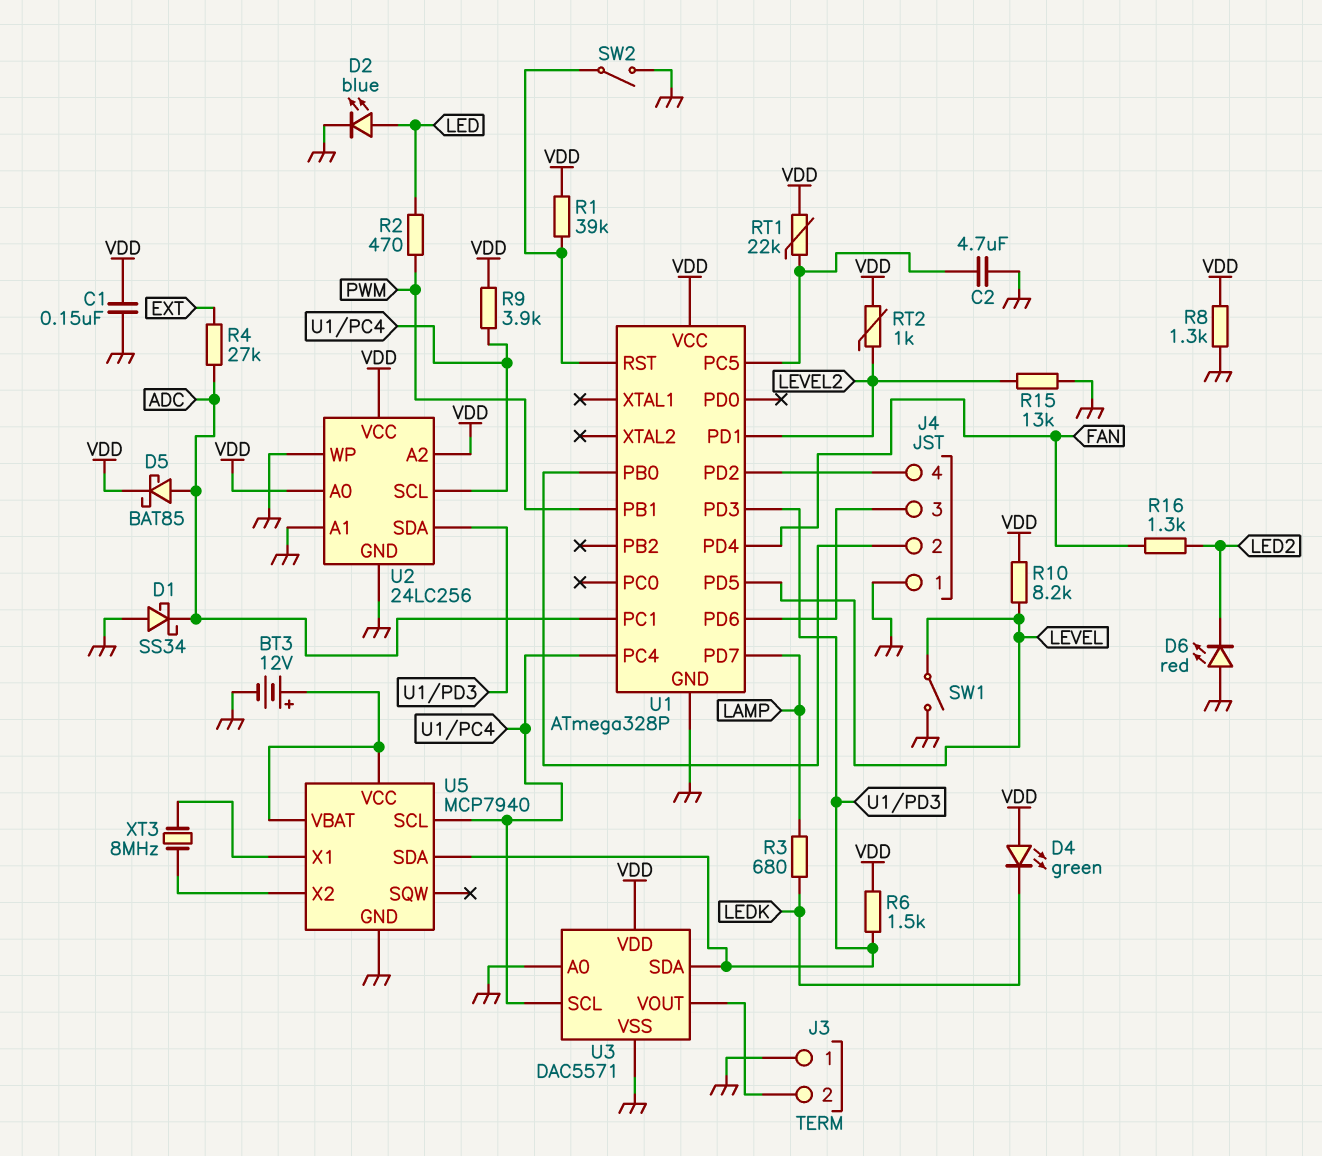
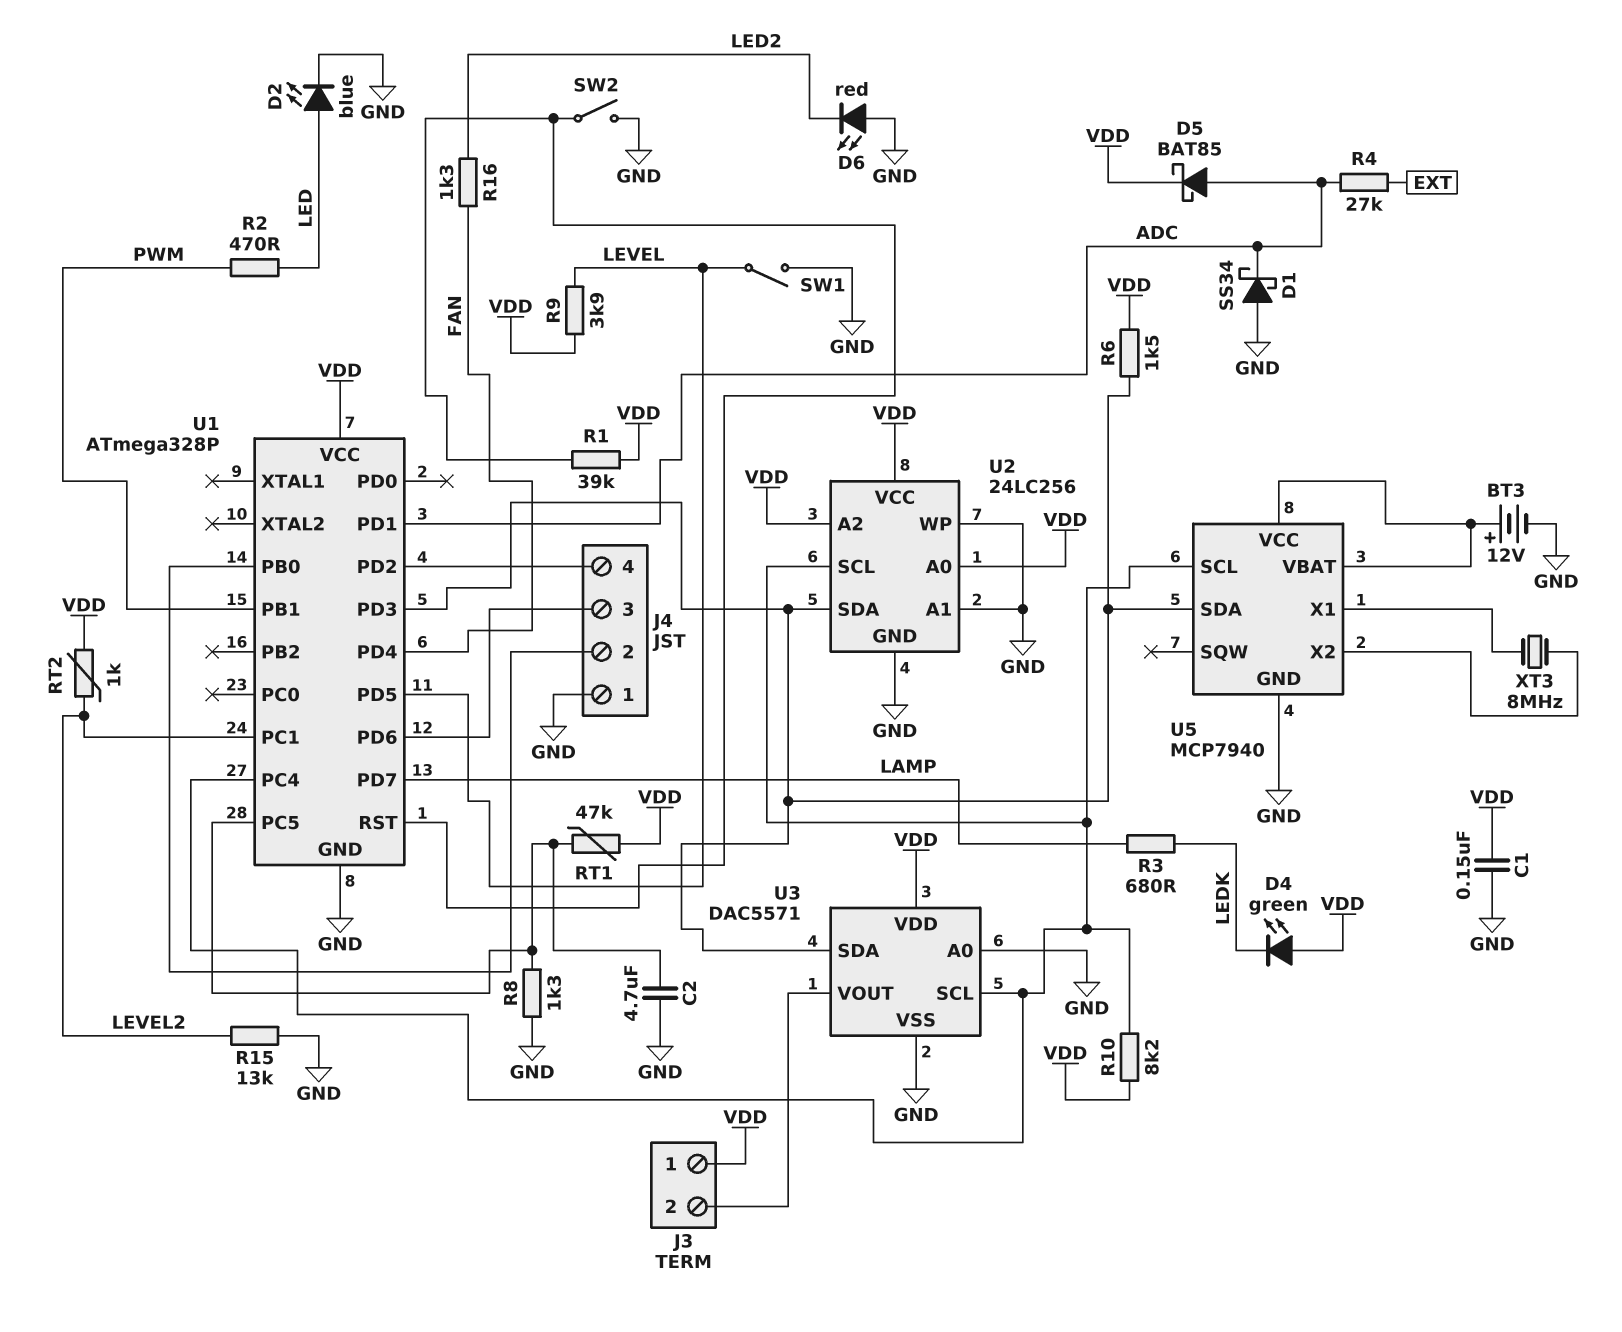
J3 pin 1: GND -> VDD
R8: 1.3k (GND, VDD) -> 1.3k (GND, U1/PC5)
R9: 3.9k (U1/PC4, VDD) -> 3.9k (LEVEL, VDD)
R10: 8.2k (LEVEL, VDD) -> 8.2k (U1/PC4, VDD)
RT1: 22k (U1/PC5, VDD) -> 47k (U1/PC5, VDD)
U1 pin PC1: ADC -> LEVEL2
U1 pin PD1: LEVEL2 -> ADC

